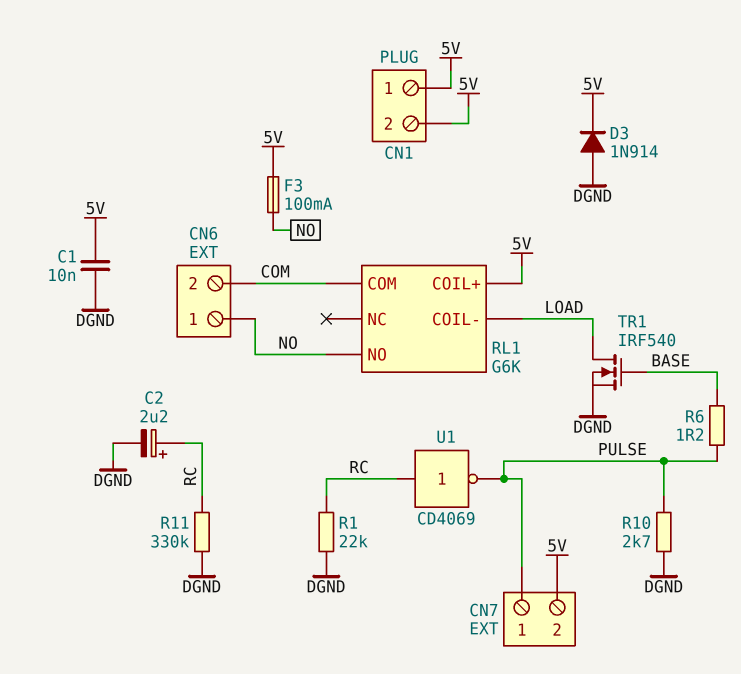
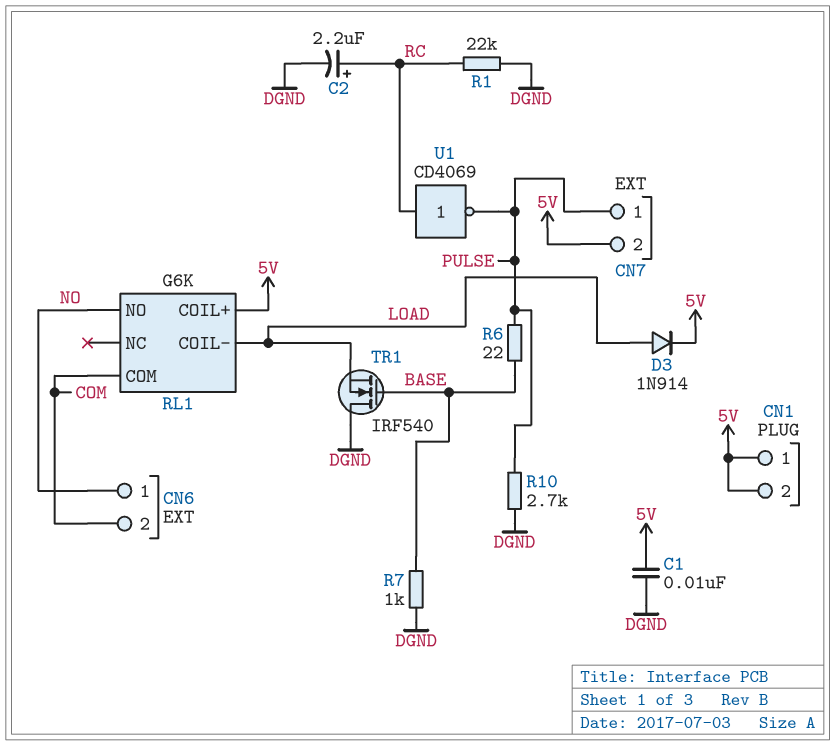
D3: diode 1N914 (A DGND, K 5V) -> diode 1N914 (A LOAD, K 5V)
F3: 100mA (5V, NO) -> none
R6: 1.2 (BASE, PULSE) -> 22 (BASE, PULSE)
R7: none -> 1k (BASE, DGND)
R11: 330k (DGND, RC) -> none
TR1: NMOS IRF540 (G BASE, D LOAD, S DGND) -> NMOS IRF540 (G BASE, D DGND, S LOAD)

